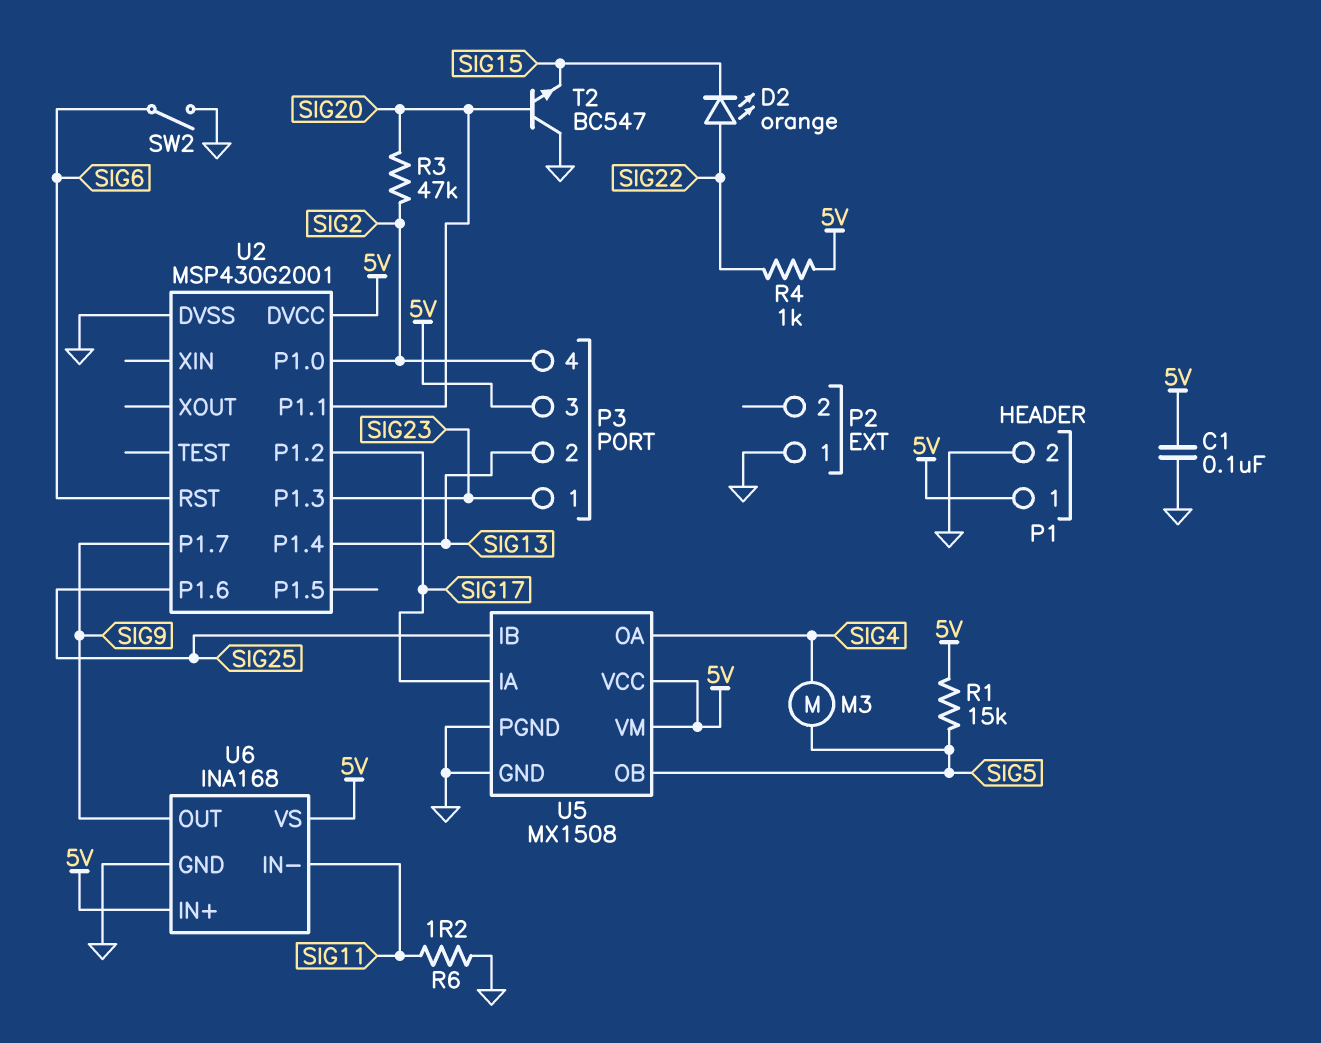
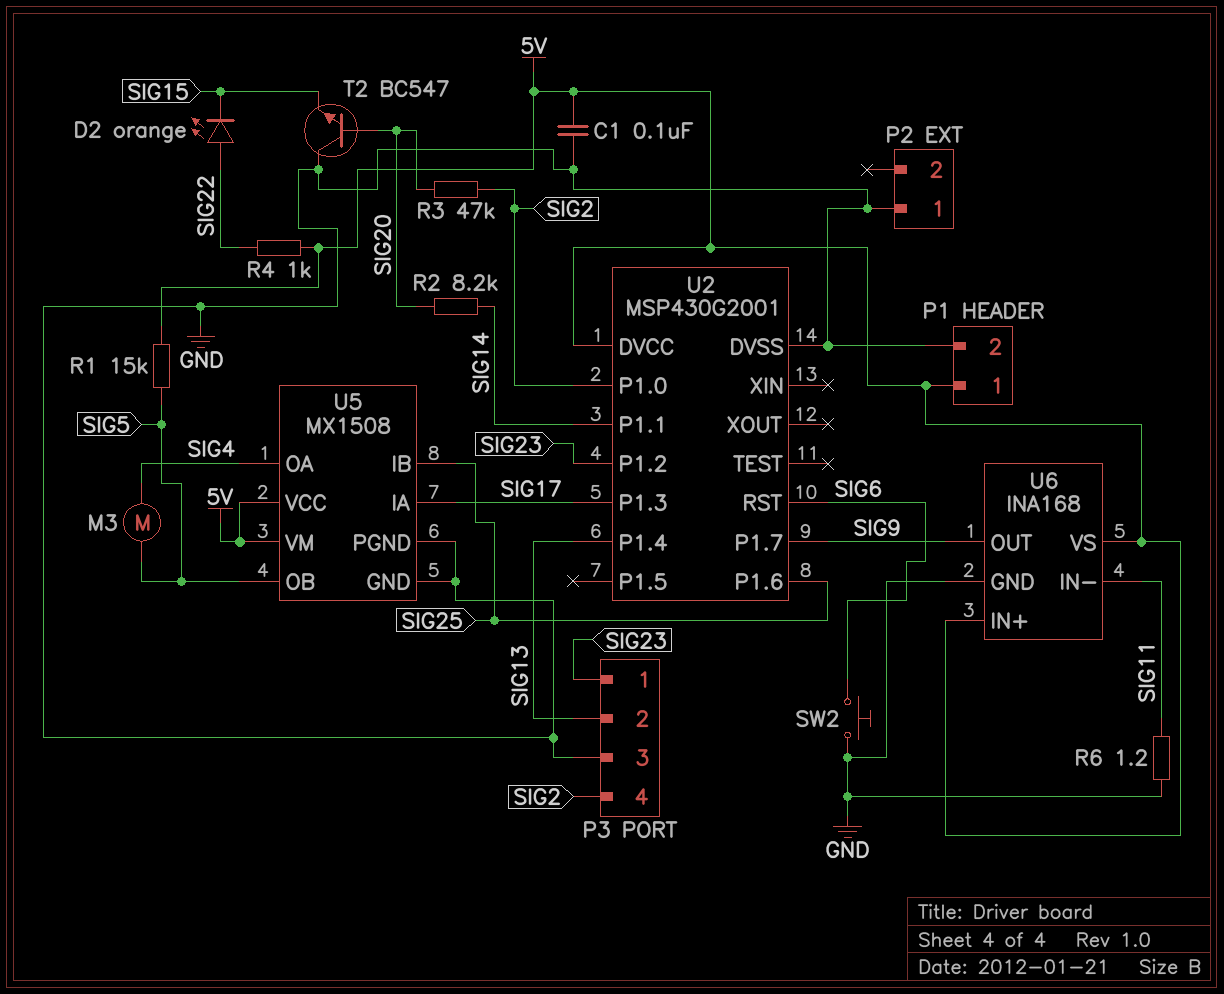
P3 pin 3: 5V -> GND
R2: none -> 8.2k (SIG14, SIG20)
SW2: switch (GND, SIG6) -> button (GND, SIG6)
U2 pin P1.1: SIG20 -> SIG14
U2 pin P1.2: SIG17 -> SIG23
U2 pin P1.3: SIG23 -> SIG17

